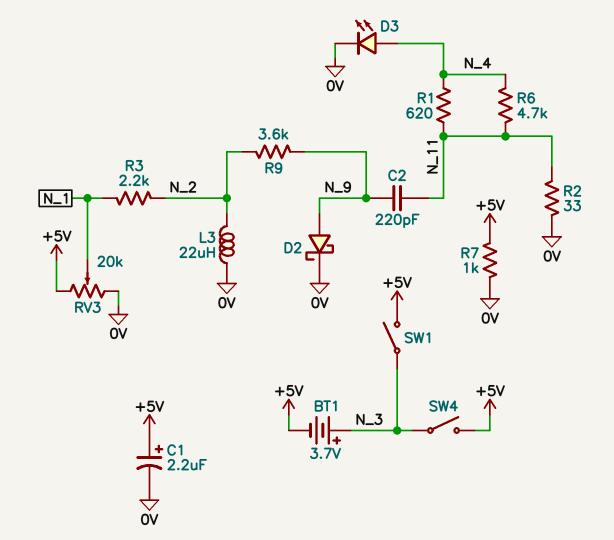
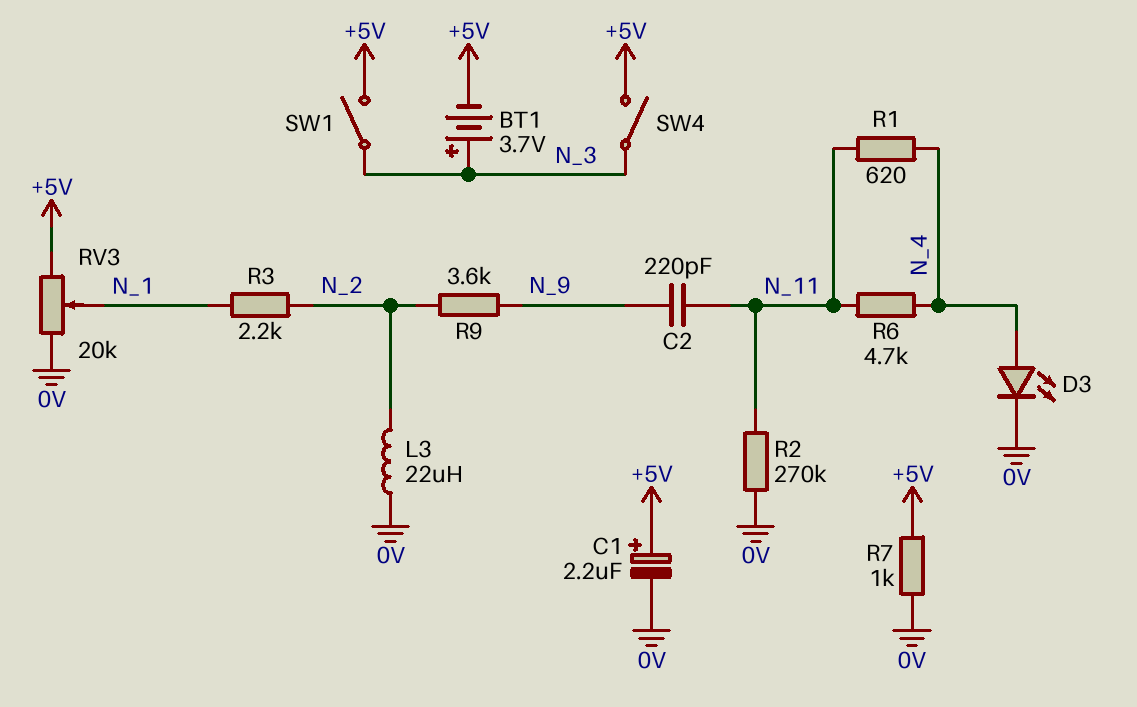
D2: schottky (A N_9, K 0V) -> none
R2: 33 (0V, N_11) -> 270k (0V, N_11)

